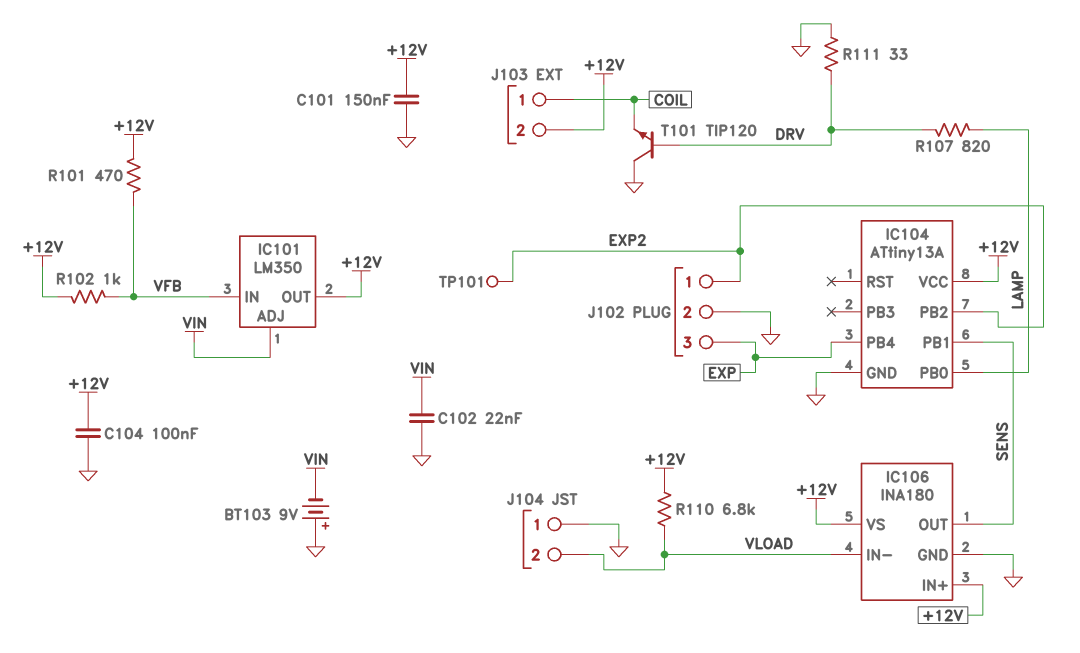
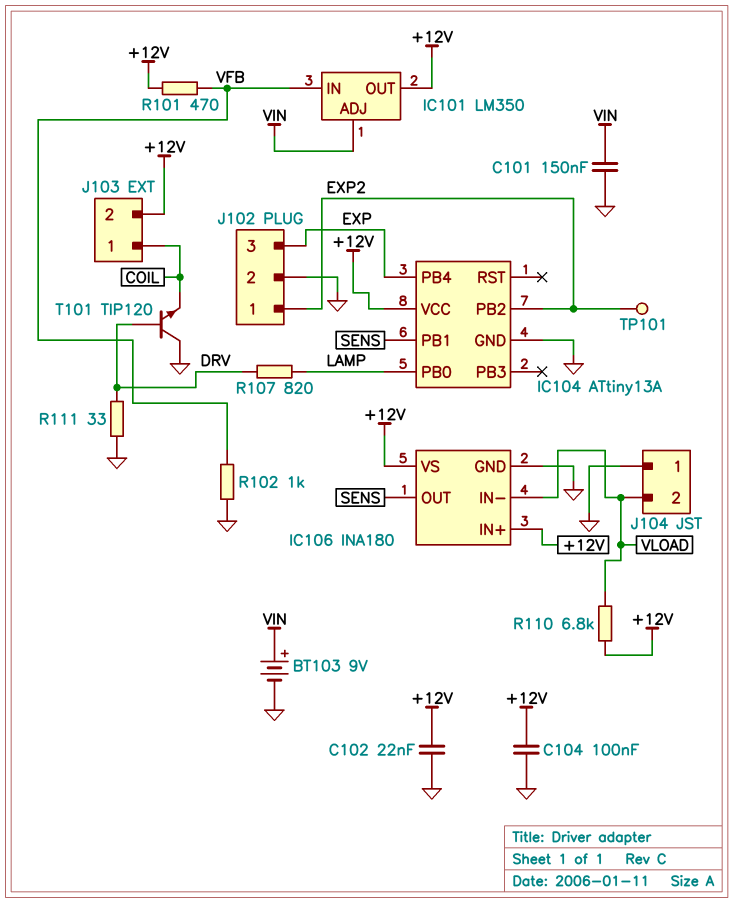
BT103: 9V (plus GND, minus VIN) -> 9V (plus VIN, minus GND)
C101: 150nF (+12V, GND) -> 150nF (GND, VIN)
C102: 22nF (GND, VIN) -> 22nF (+12V, GND)
R102: 1k (+12V, VFB) -> 1k (GND, VFB)

